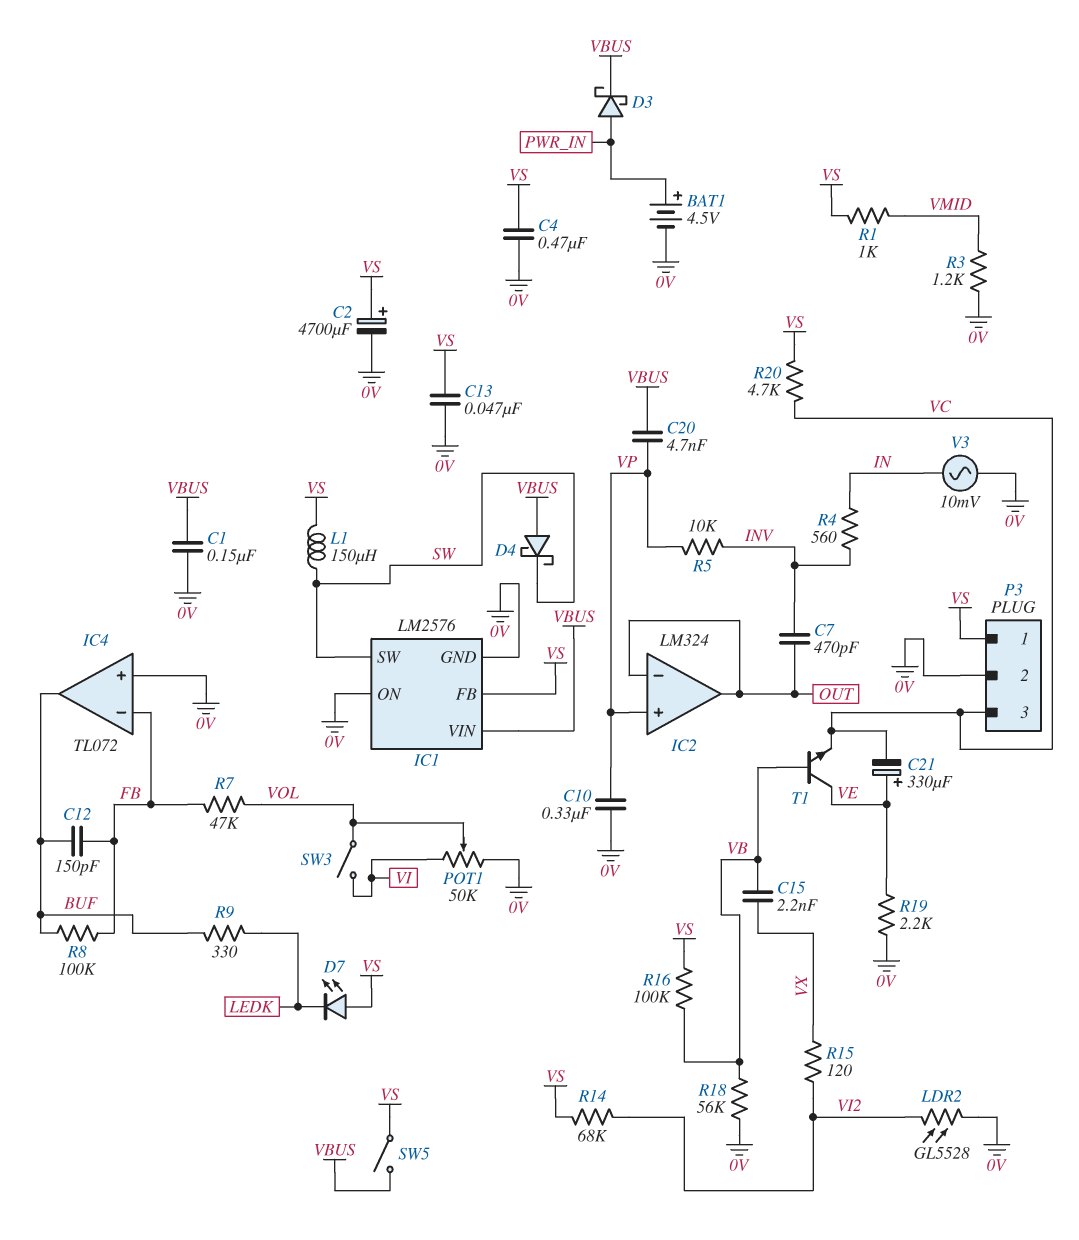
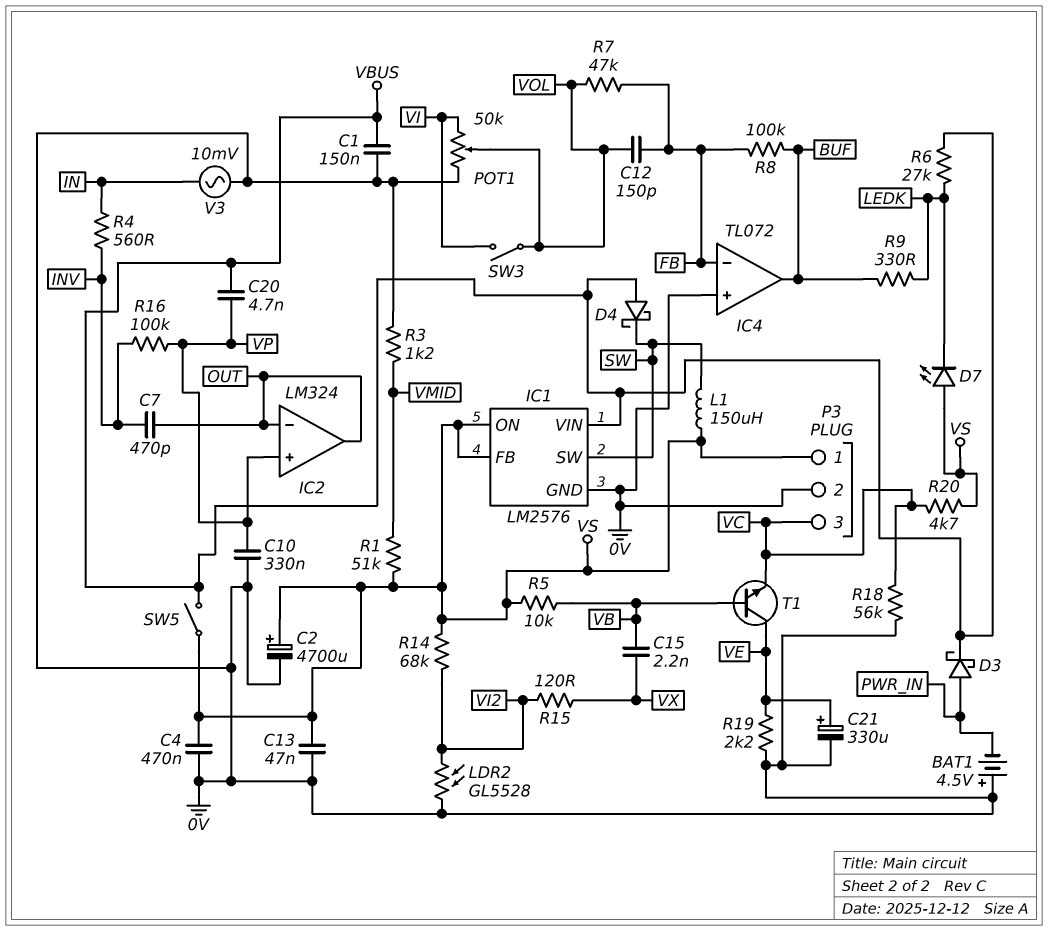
BAT1: 4.5V (plus PWR_IN, minus 0V) -> 4.5V (plus 0V, minus PWR_IN)
C12: 150pF (BUF, FB) -> 150pF (FB, VOL)
C21: 330uF (plus VE, minus VC) -> 330uF (plus VE, minus 0V)
IC1 pin ON: 0V -> VS
R1: 1k (VMID, VS) -> 51k (VMID, VS)
R5: 10k (INV, VP) -> 10k (VB, VS)
R6: none -> 27k (LEDK, VBUS)
R16: 100k (VB, VS) -> 100k (INV, VP)
R18: 56k (0V, VB) -> 56k (0V, VC)

